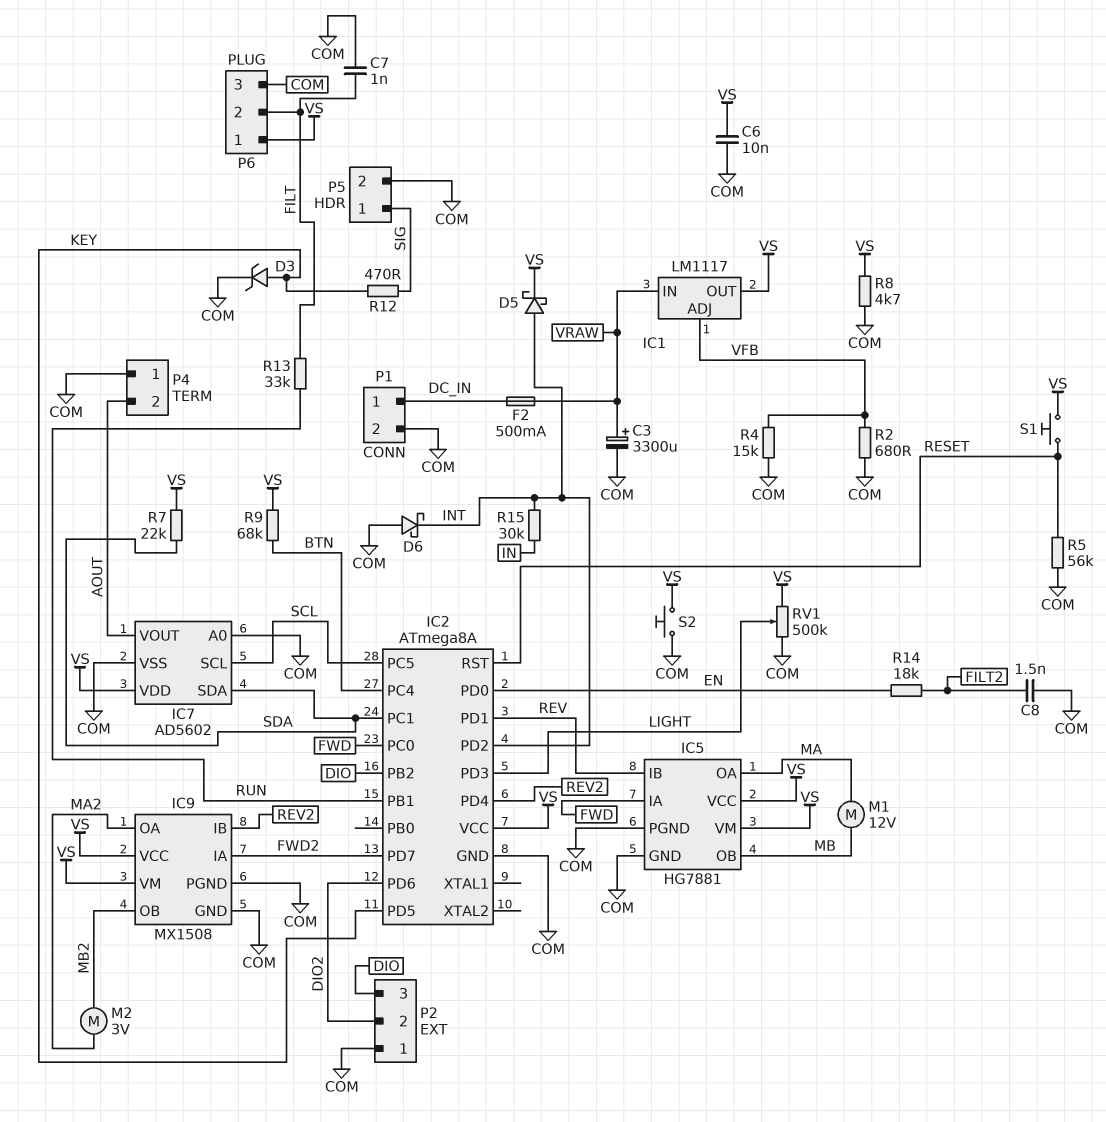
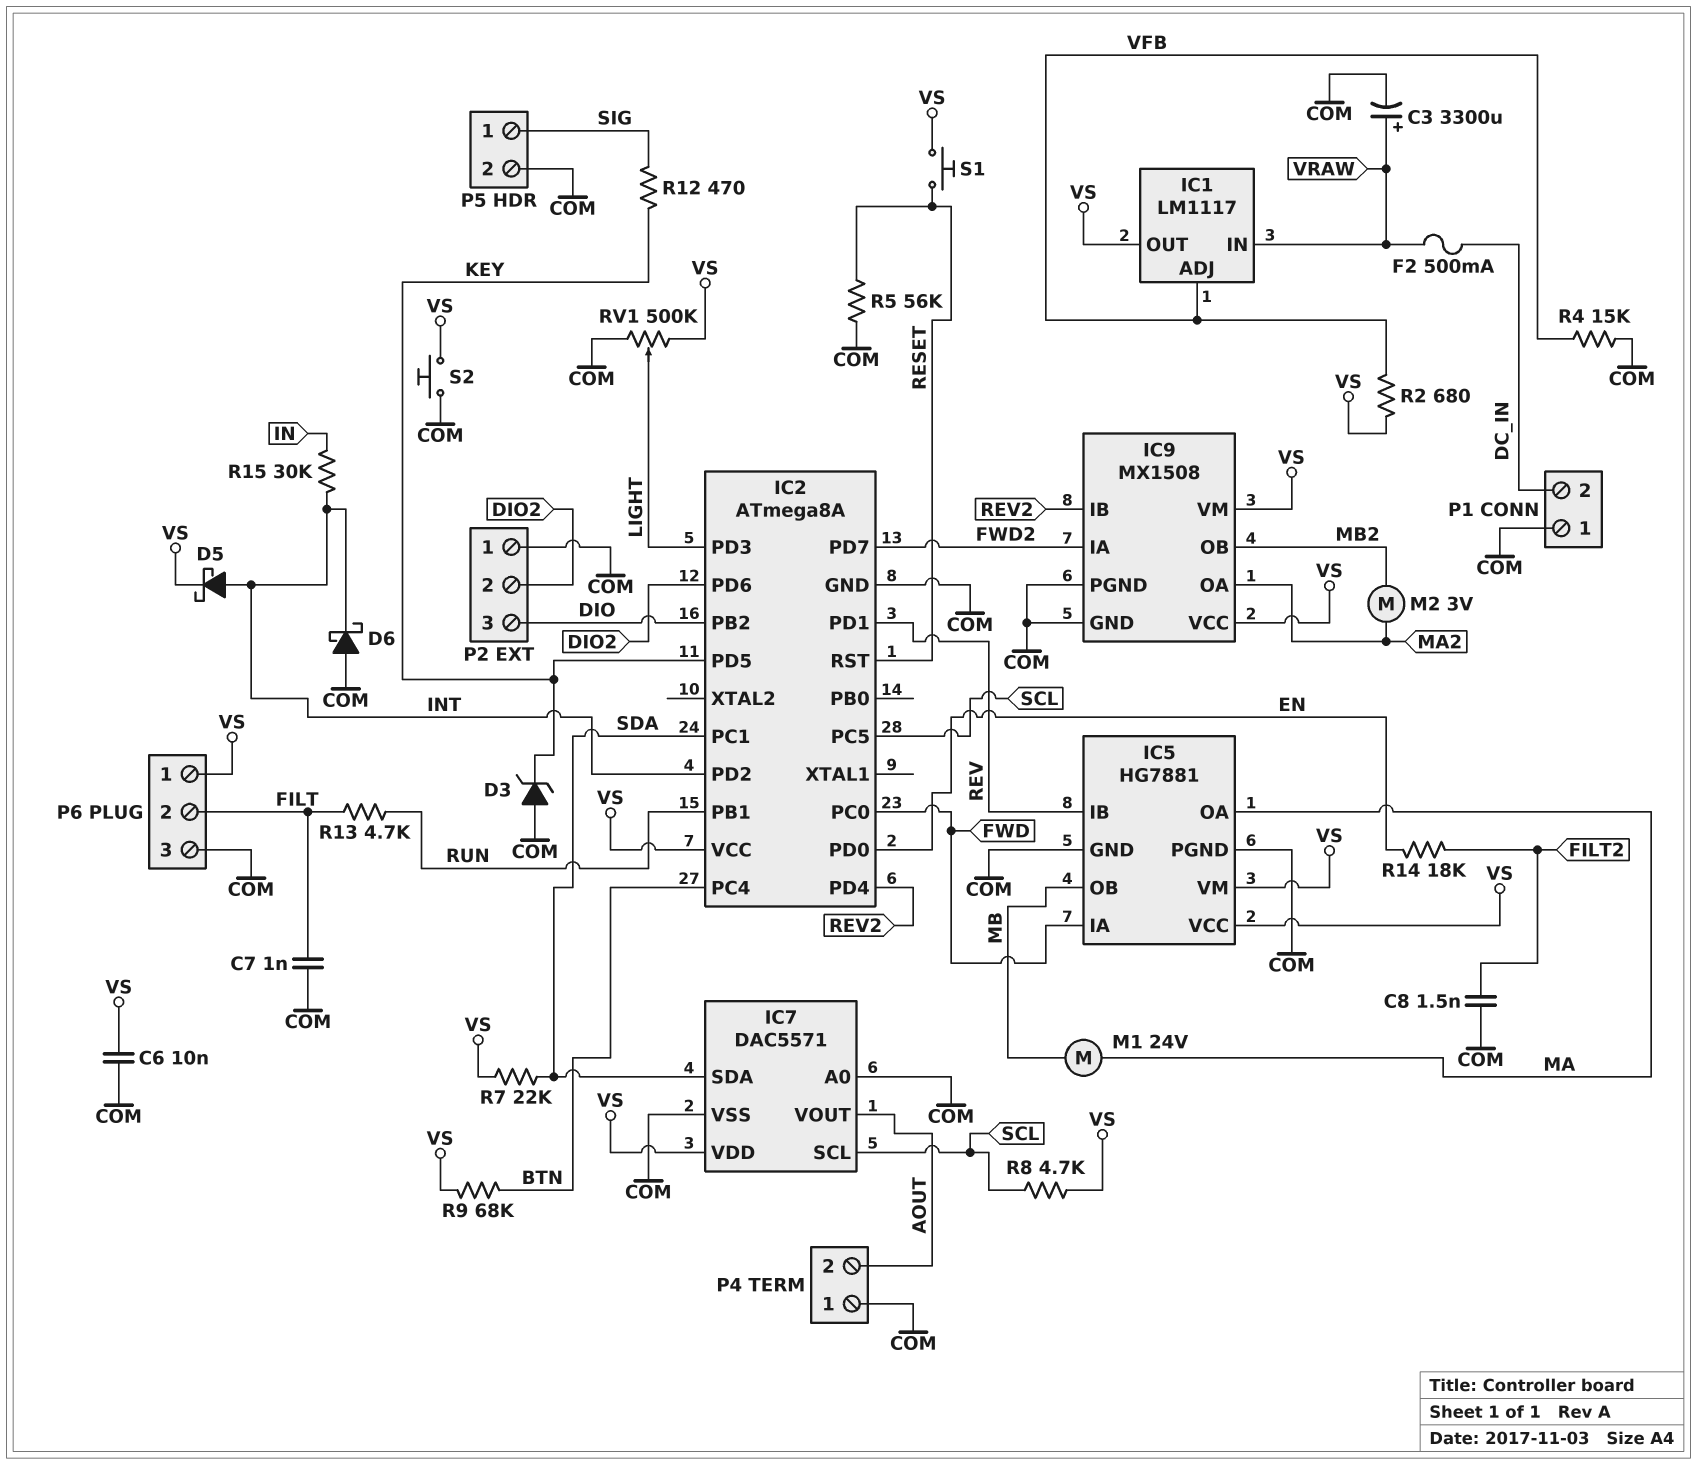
D3: zener (A KEY, K COM) -> zener (A COM, K KEY)
IC7: AD5602 -> DAC5571
M1: motor 12V (MA, MB) -> motor 24V (MA, MB)
P1 pin 1: DC_IN -> COM
P1 pin 2: COM -> DC_IN
R2: 680 (COM, VFB) -> 680 (VFB, VS)
R8: 4.7k (COM, VS) -> 4.7k (SCL, VS)
R13: 33k (FILT, RUN) -> 4.7k (FILT, RUN)

